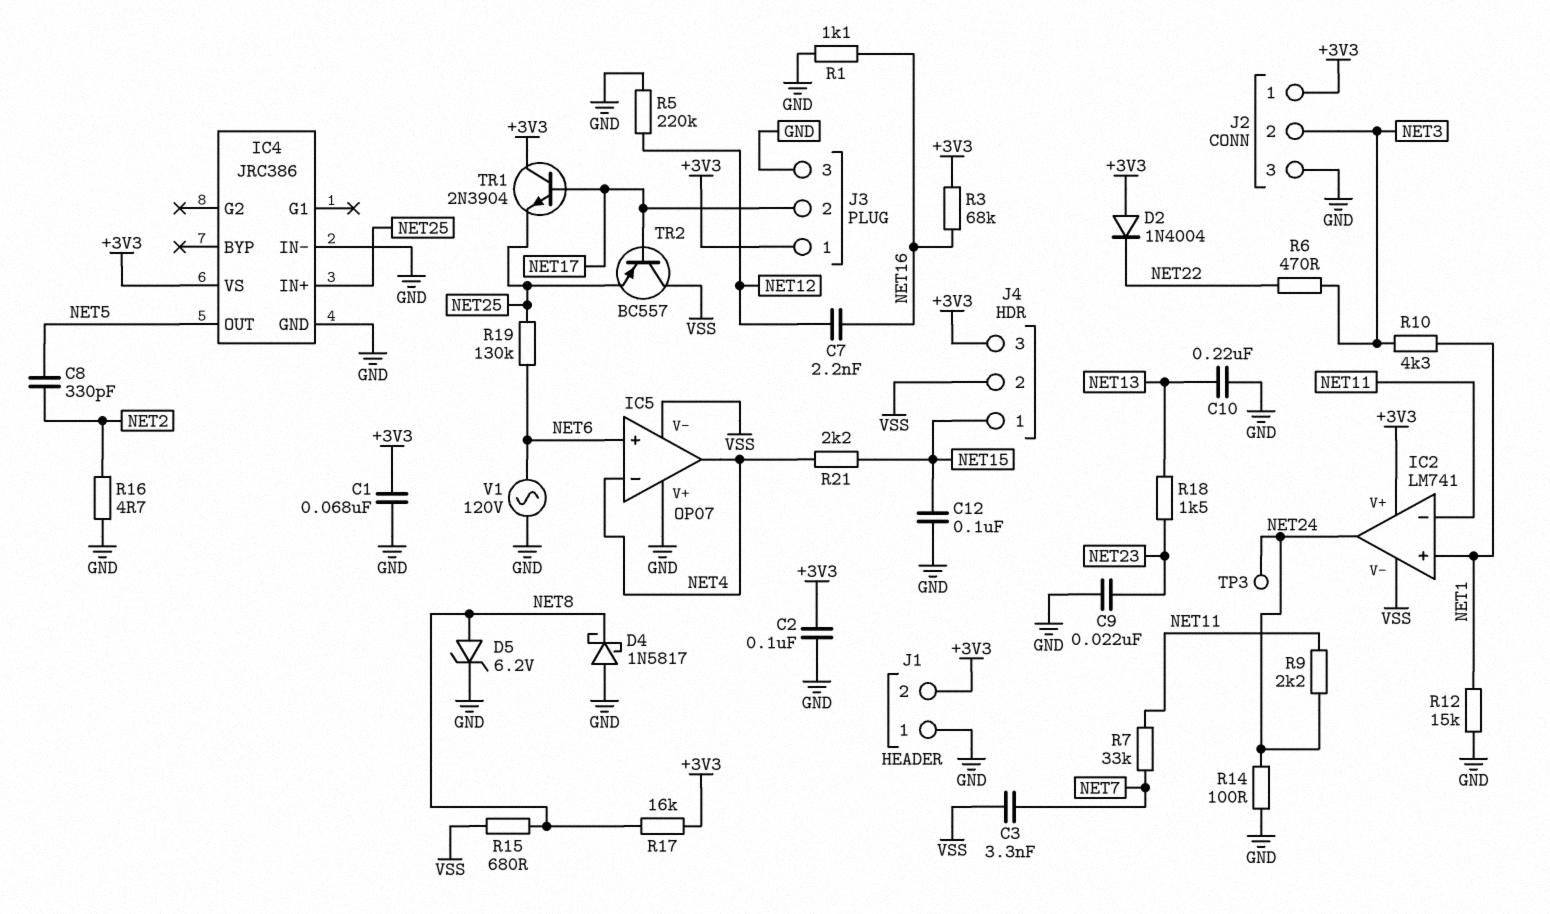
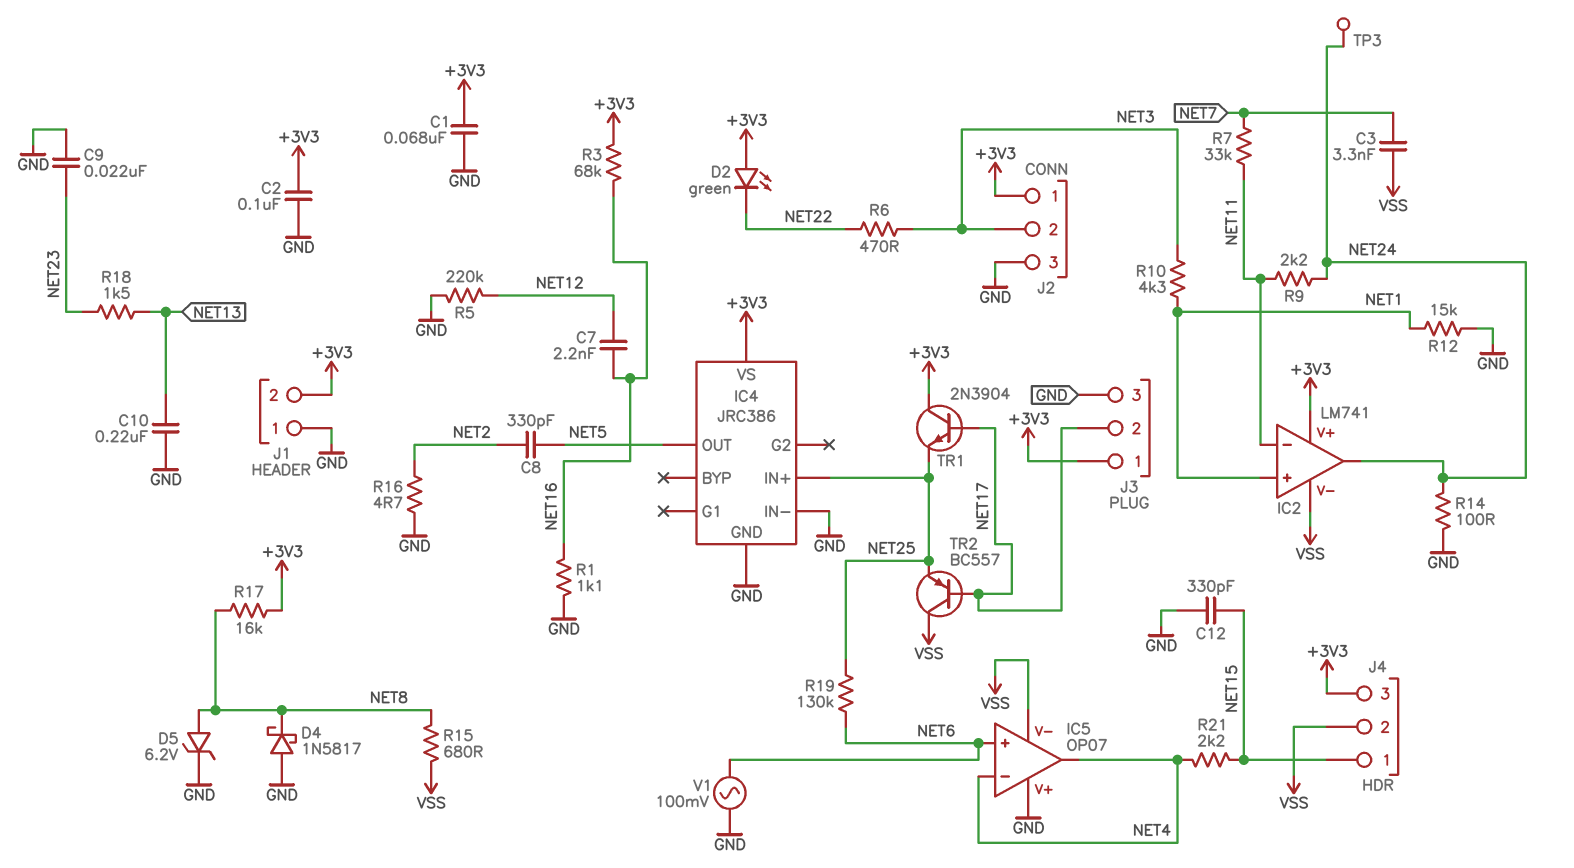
C12: 100nF (GND, NET15) -> 330pF (GND, NET15)
D2: diode 1N4004 (A +3V3, K NET22) -> LED green (A +3V3, K NET22)
V1: AC 120V (GND, NET6) -> AC 100mV (GND, NET6)

